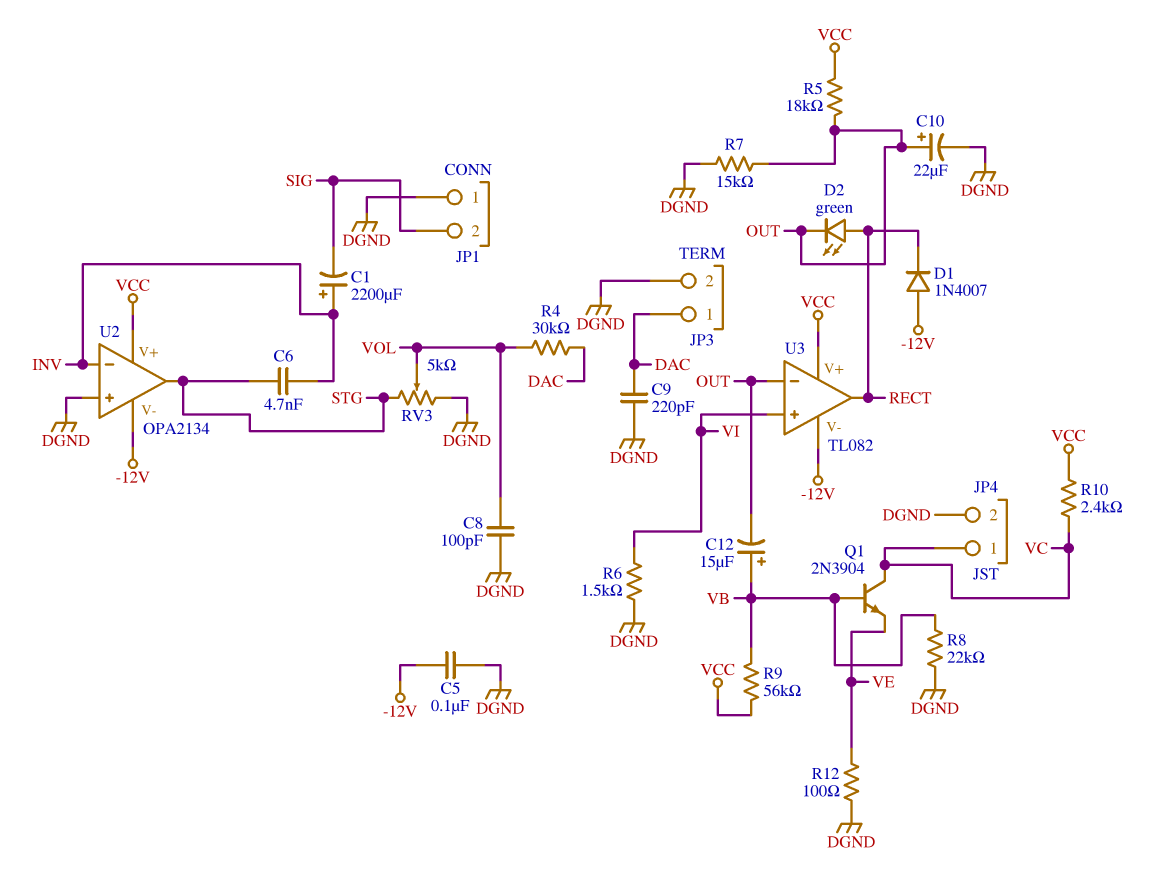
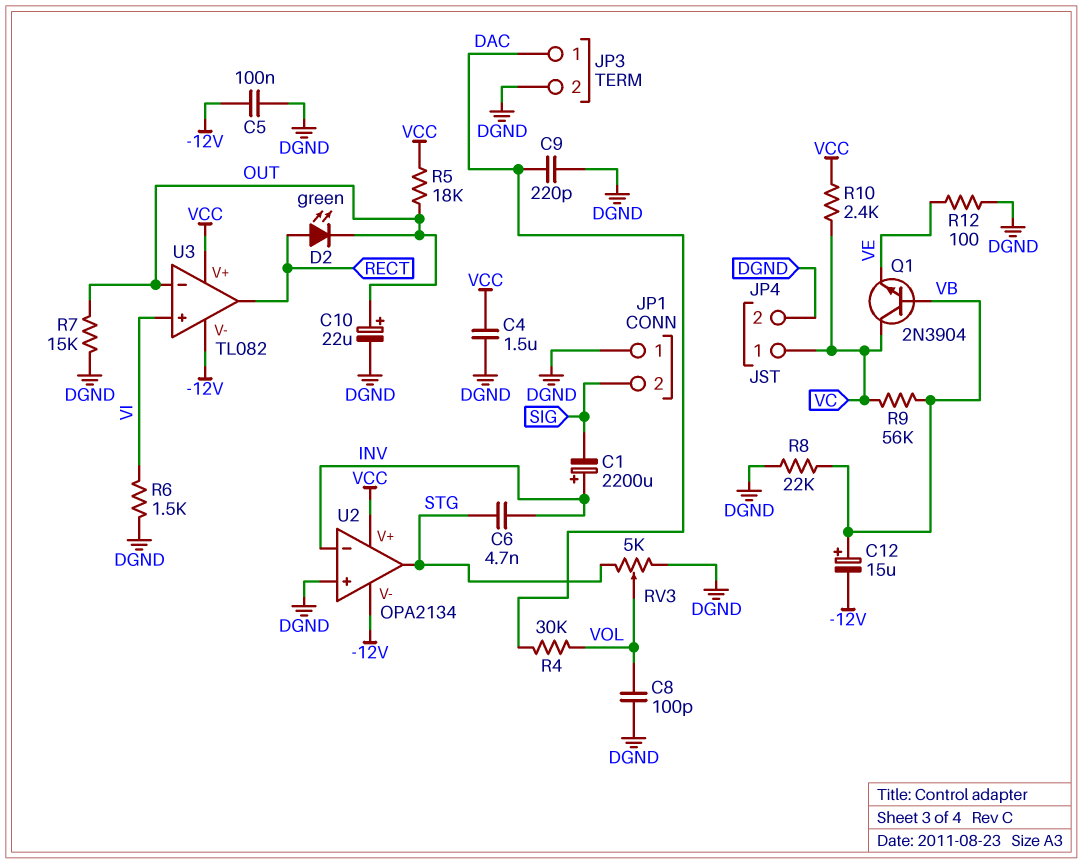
C4: none -> 1.5uF (DGND, VCC)
C12: 15uF (plus VB, minus OUT) -> 15uF (plus VB, minus -12V)
D1: diode 1N4007 (A -12V, K RECT) -> none
R9: 56k (VB, VCC) -> 56k (VB, VC)

